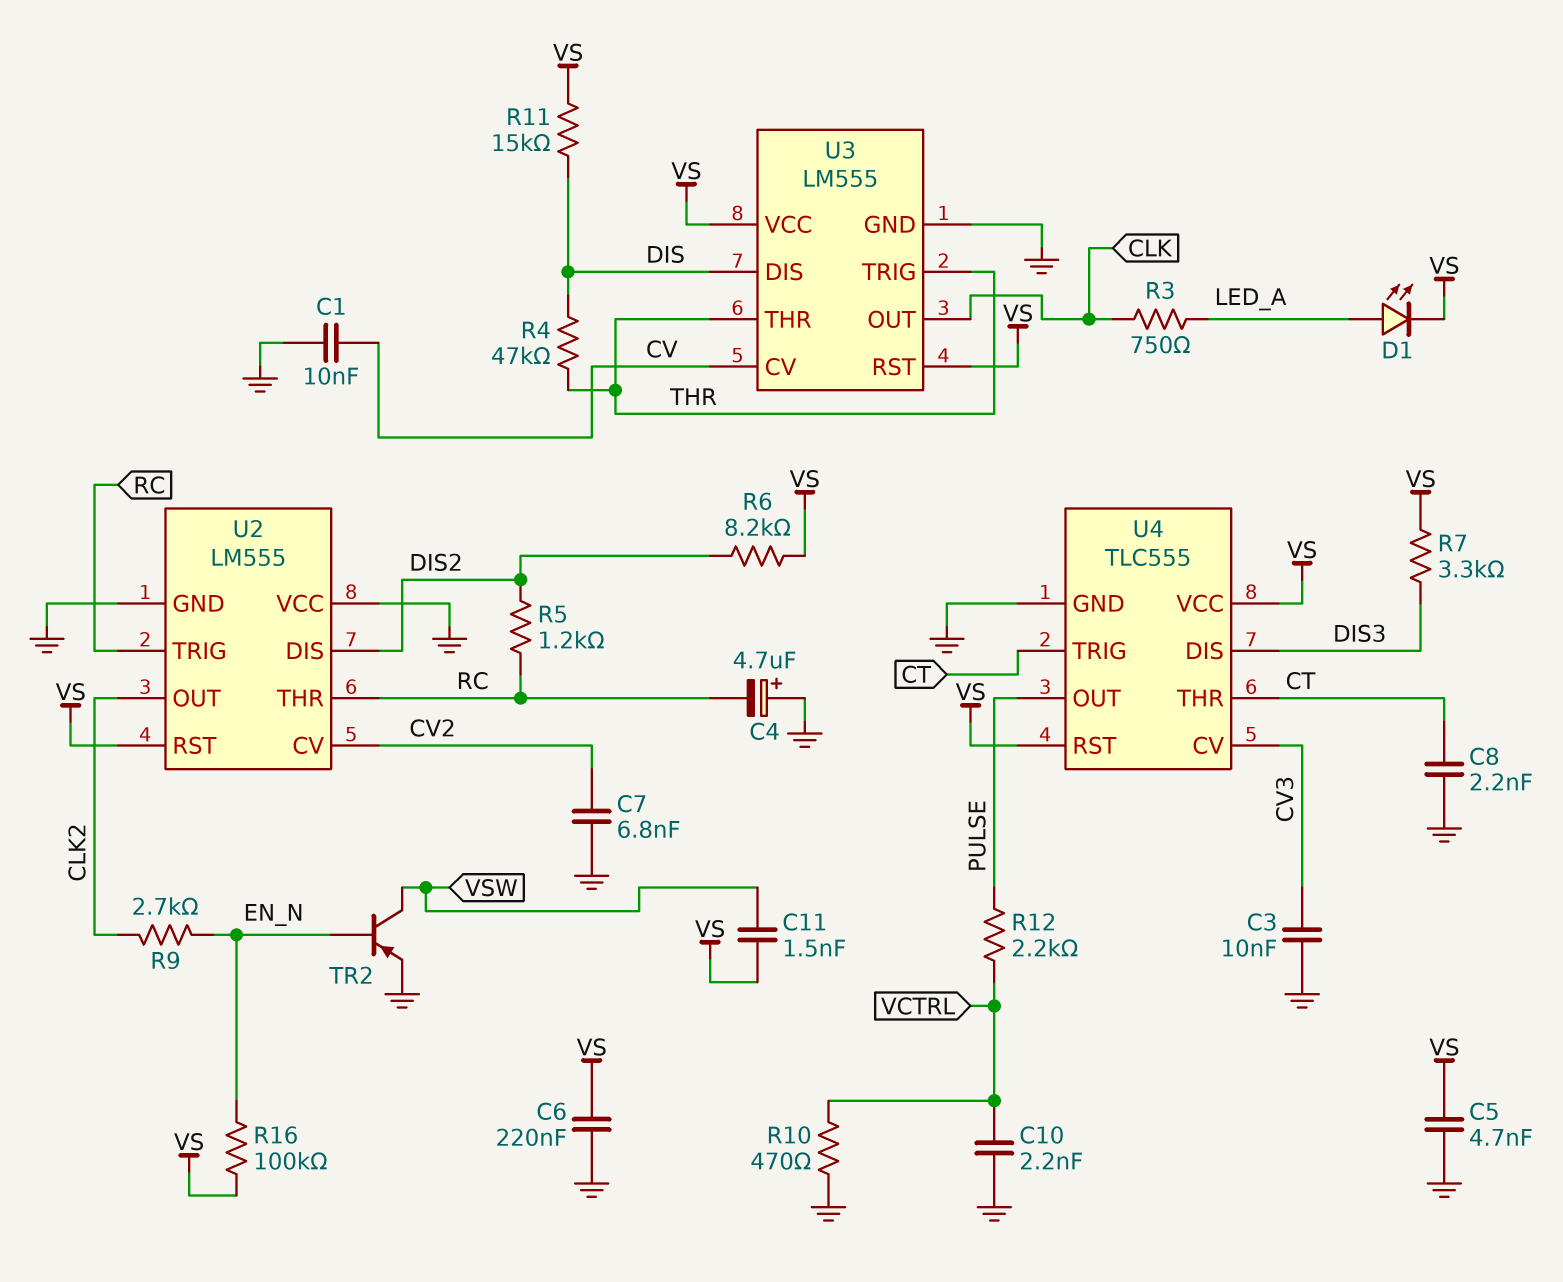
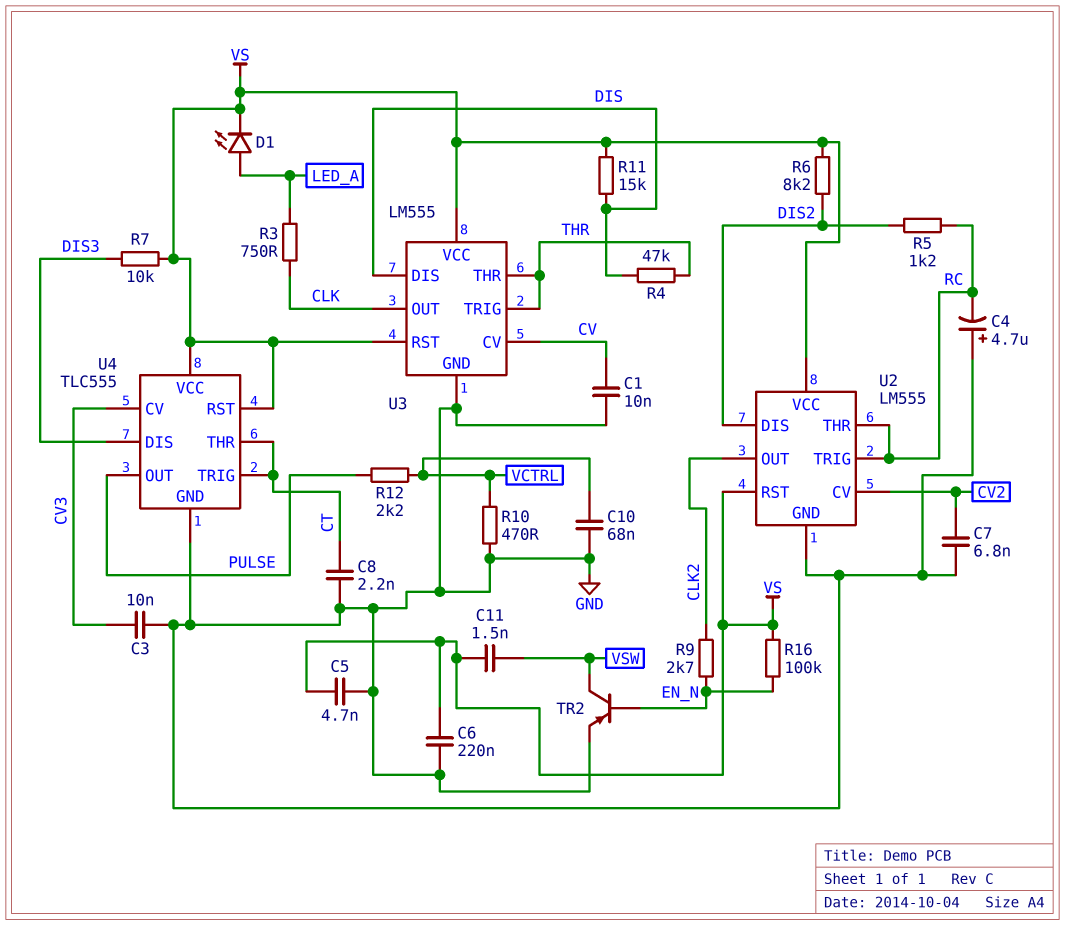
C10: 2.2nF (GND, VCTRL) -> 68nF (GND, VCTRL)
R7: 3.3k (DIS3, VS) -> 10k (DIS3, VS)
U2 pin VCC: GND -> VS

